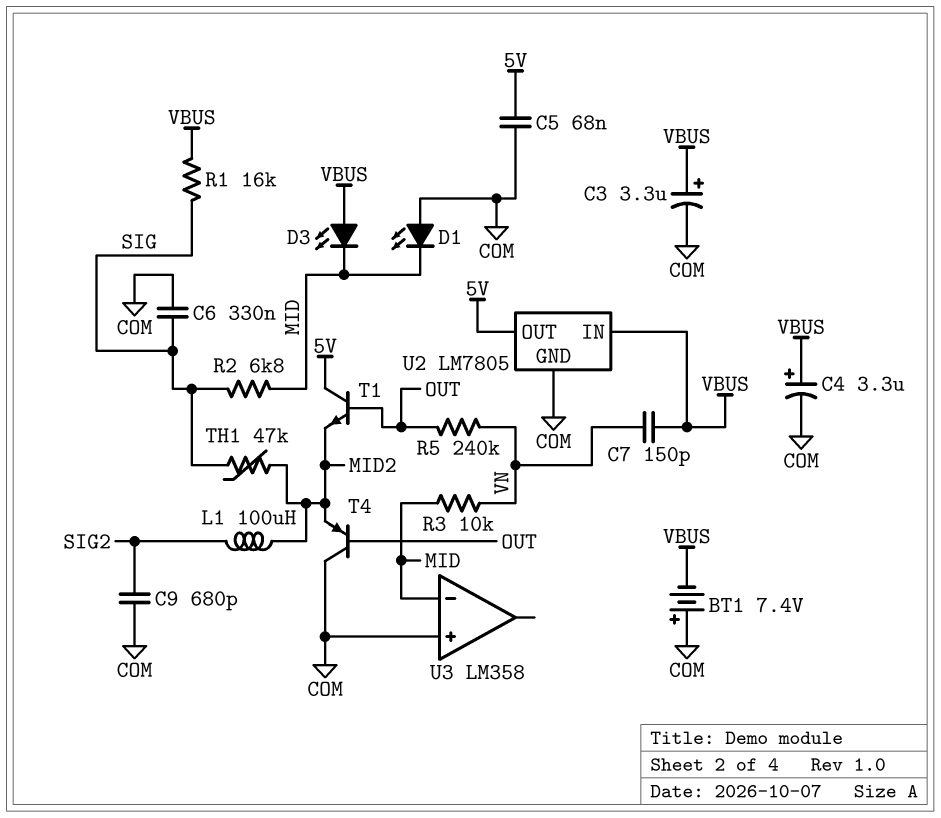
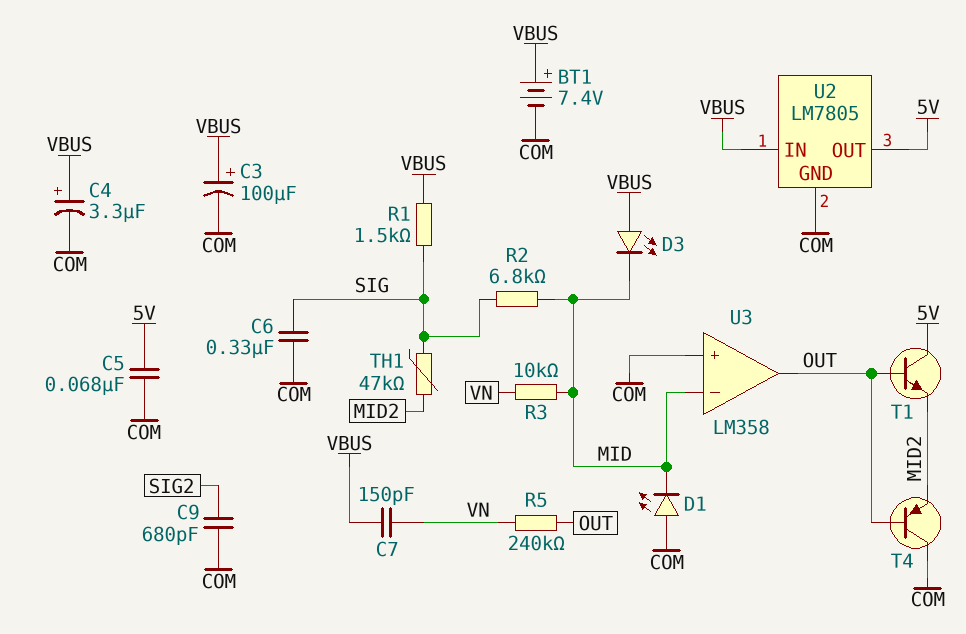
BT1: 7.4V (plus COM, minus VBUS) -> 7.4V (plus VBUS, minus COM)
C3: 3.3uF (plus VBUS, minus COM) -> 100uF (plus VBUS, minus COM)
L1: 100uH (MID2, SIG2) -> none
R1: 16k (SIG, VBUS) -> 1.5k (SIG, VBUS)
U3 pin out: none -> OUT

